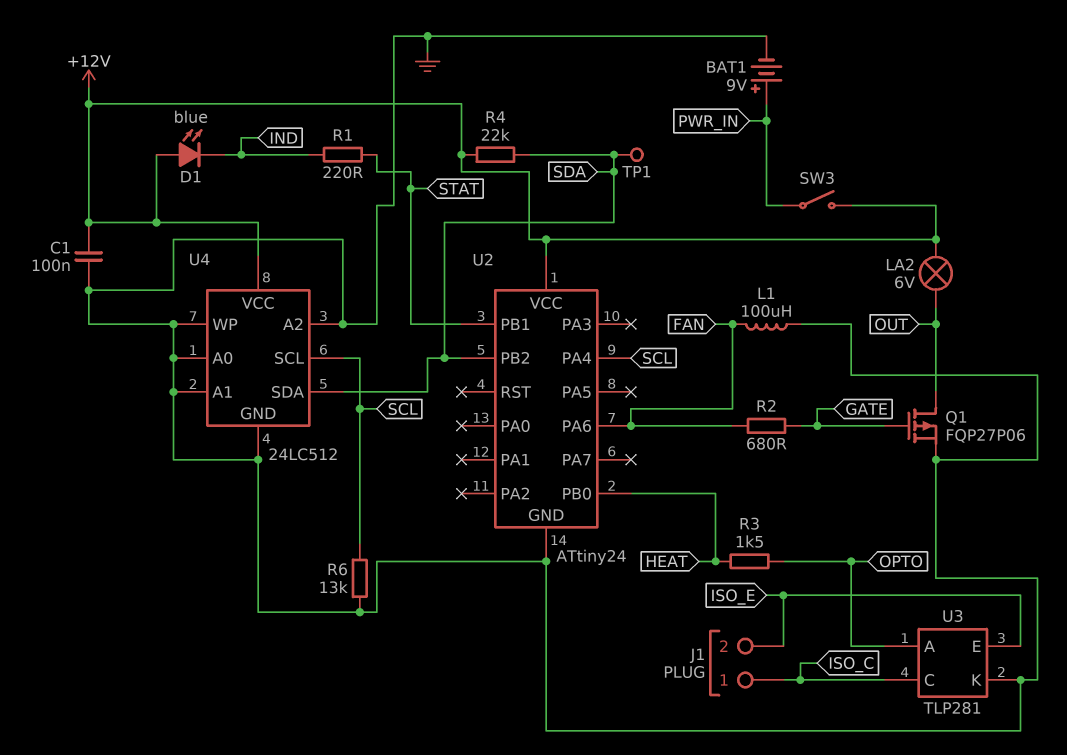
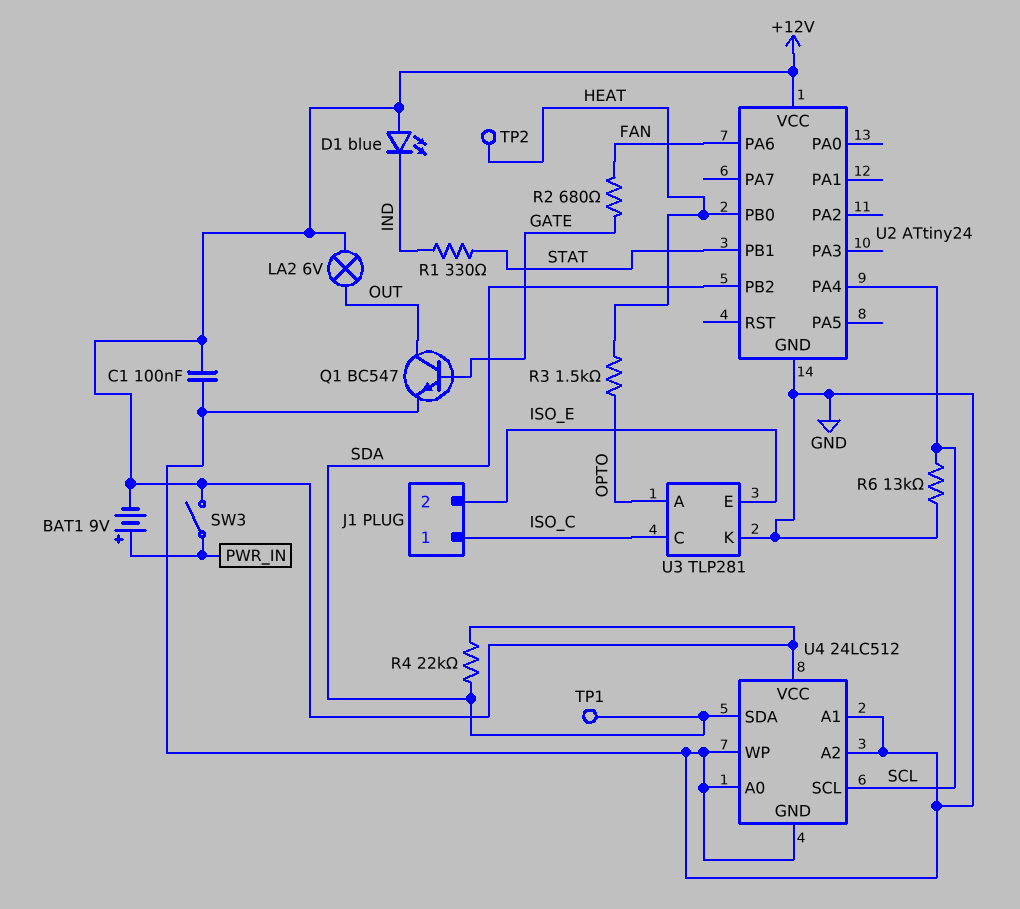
BAT1: 9V (plus PWR_IN, minus GND) -> 9V (plus PWR_IN, minus +12V)
L1: 100uH (FAN, GND) -> none
Q1: PMOS FQP27P06 (G GATE, D OUT, S GND) -> NPN BC547 (B GATE, C OUT, E GND)
R1: 220 (IND, STAT) -> 330 (IND, STAT)
TP2: none -> test point (HEAT)

